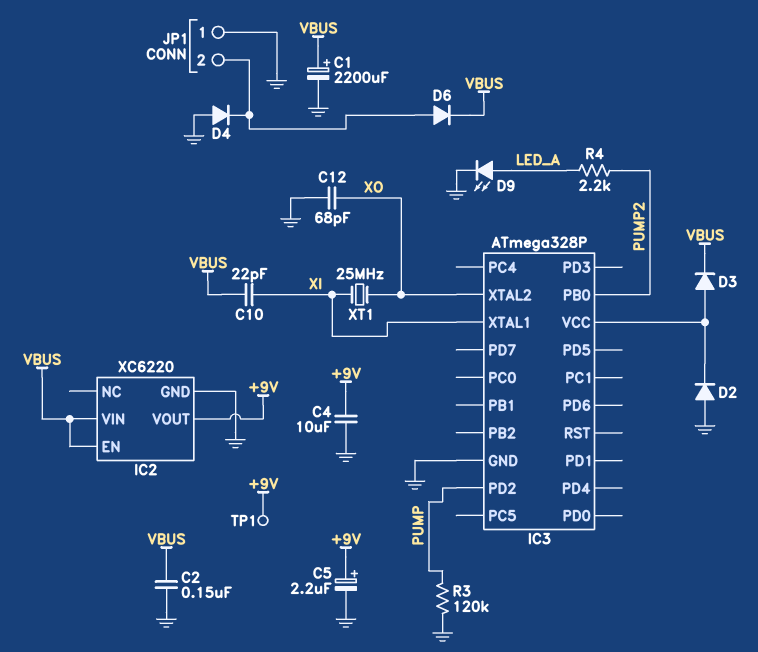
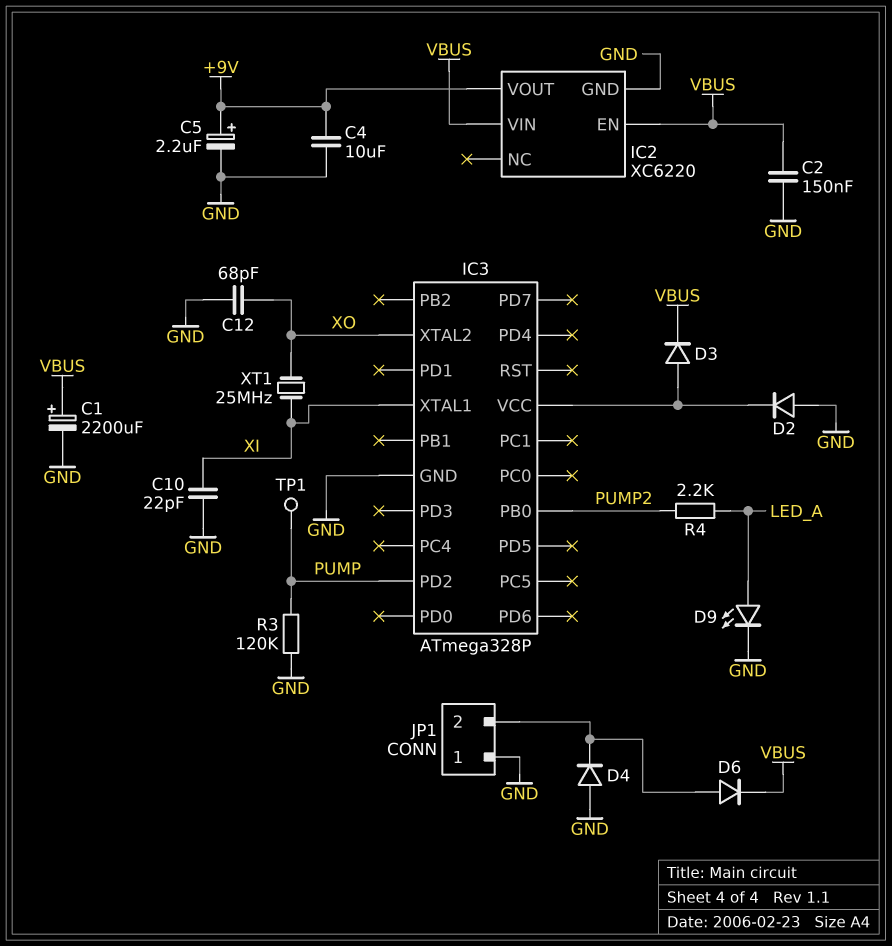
C10: 22pF (VBUS, XI) -> 22pF (GND, XI)
TP1: test point (+9V) -> test point (PUMP)

